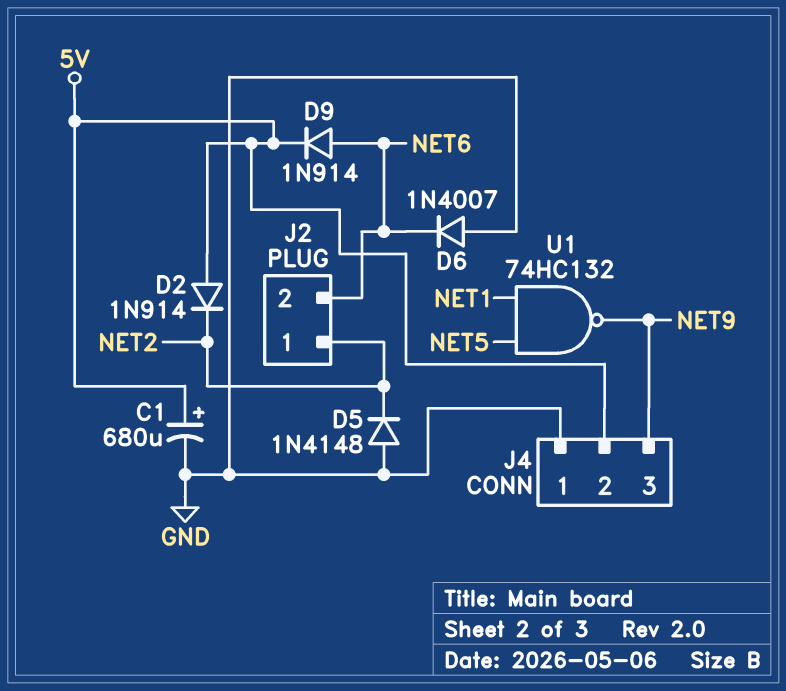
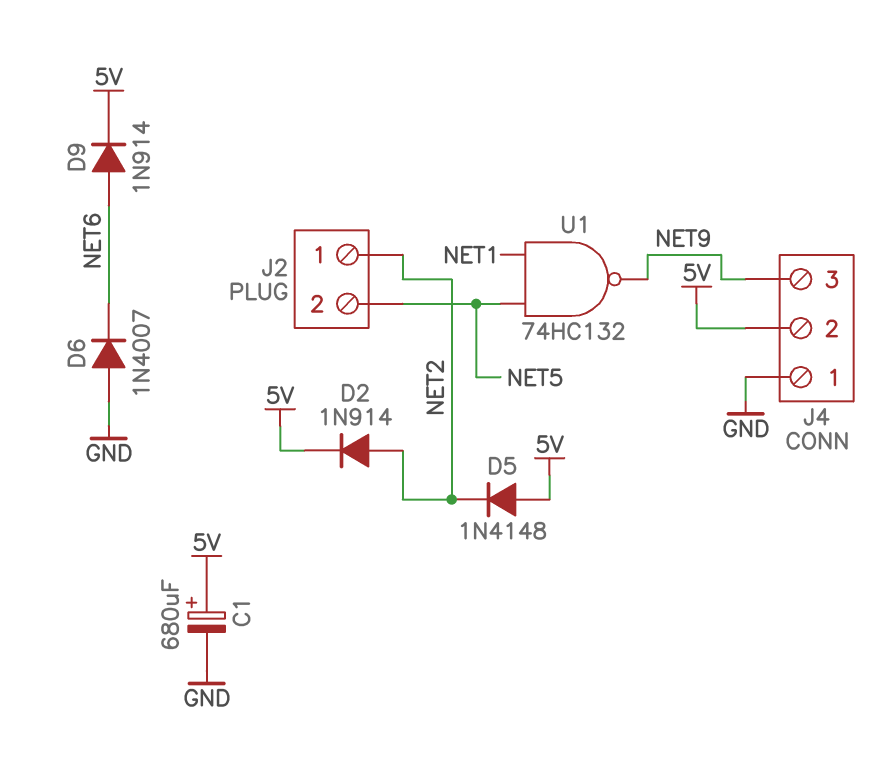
D2: diode 1N914 (A 5V, K NET2) -> diode 1N914 (A NET2, K 5V)
D5: diode 1N4148 (A GND, K NET2) -> diode 1N4148 (A 5V, K NET2)
J2 pin 2: NET6 -> NET5

